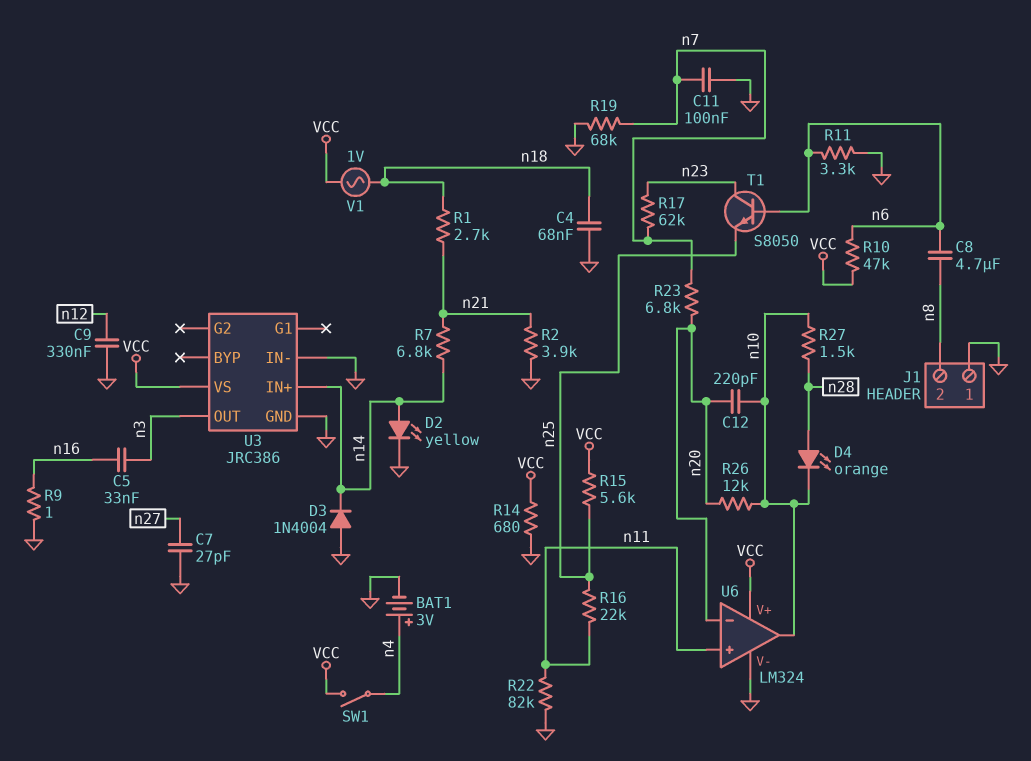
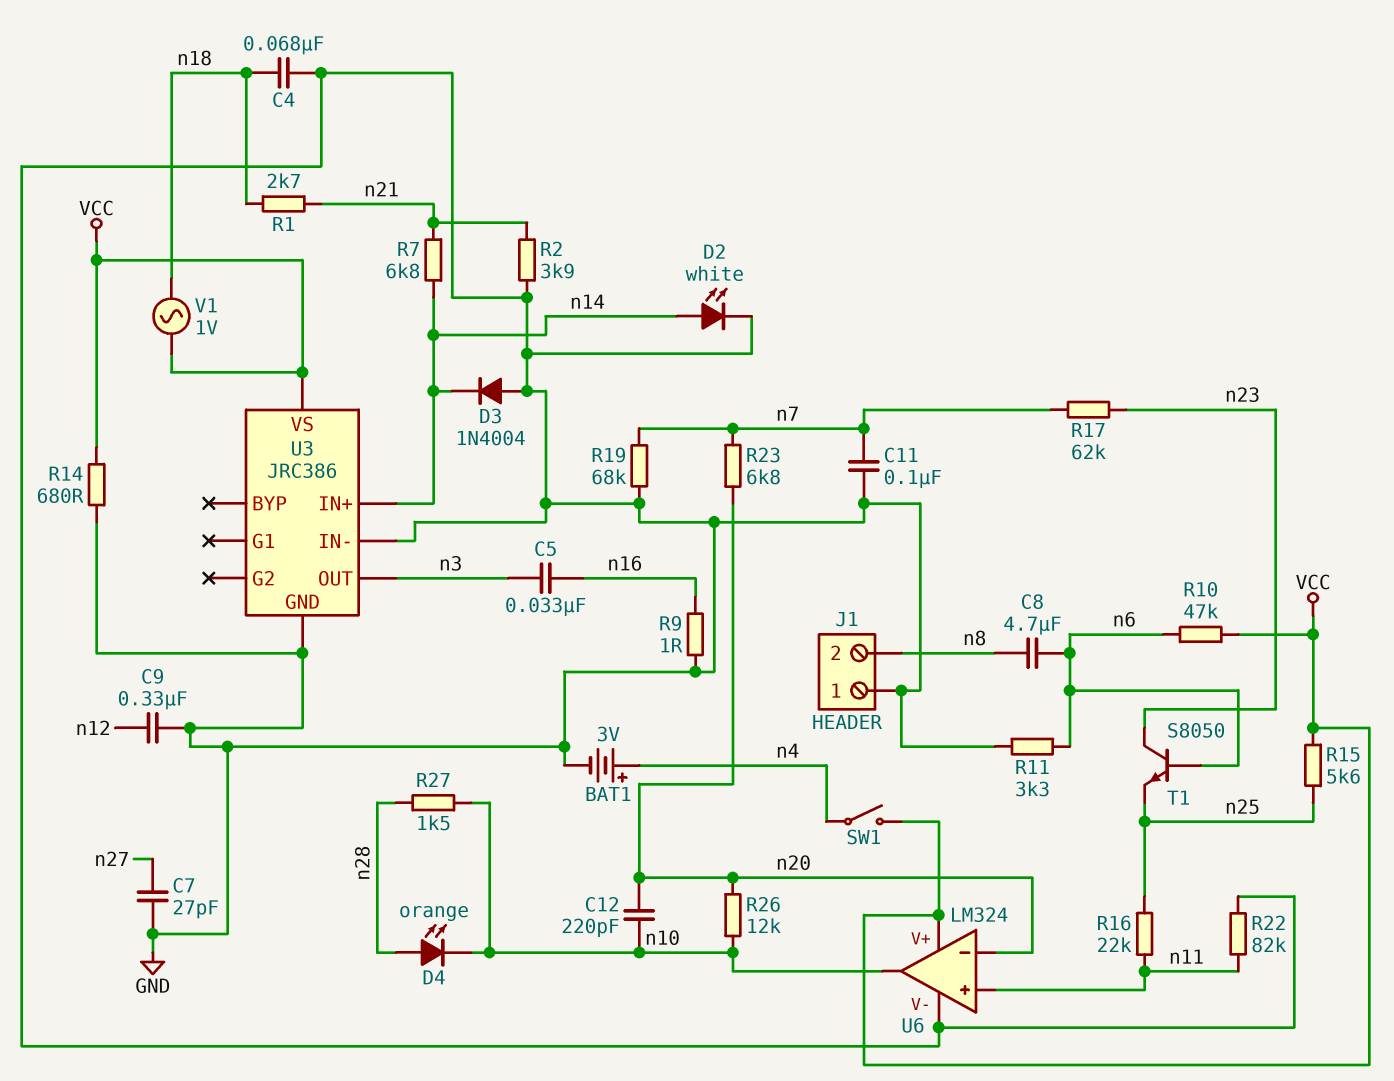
D2: LED yellow (A n14, K GND) -> LED white (A n14, K GND)

